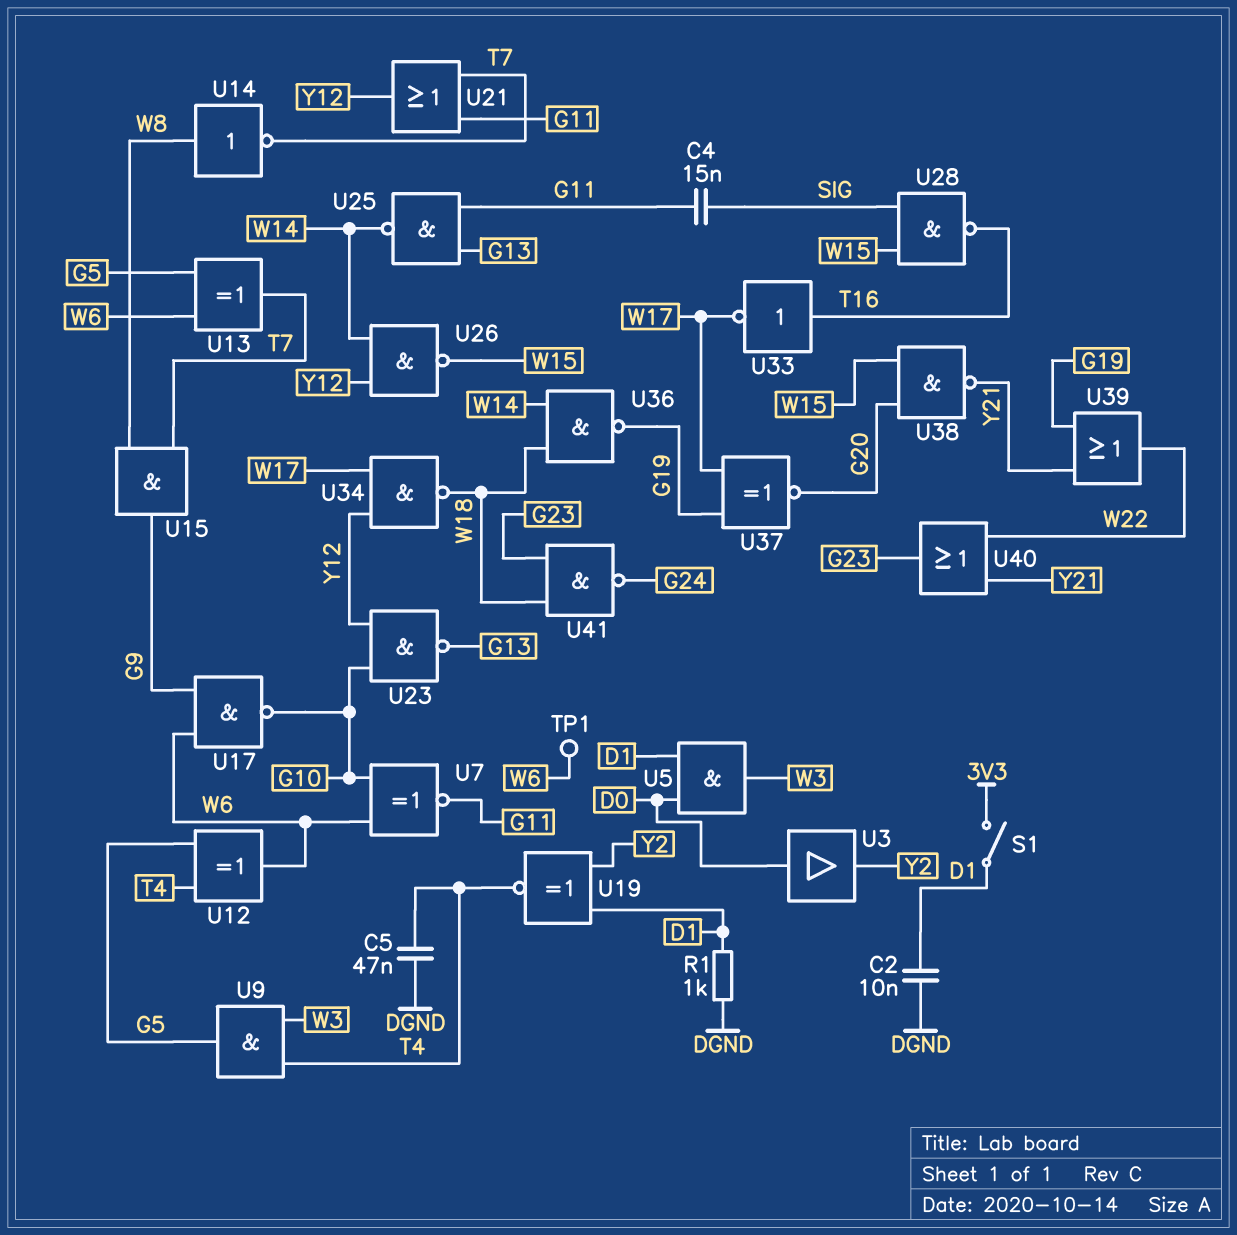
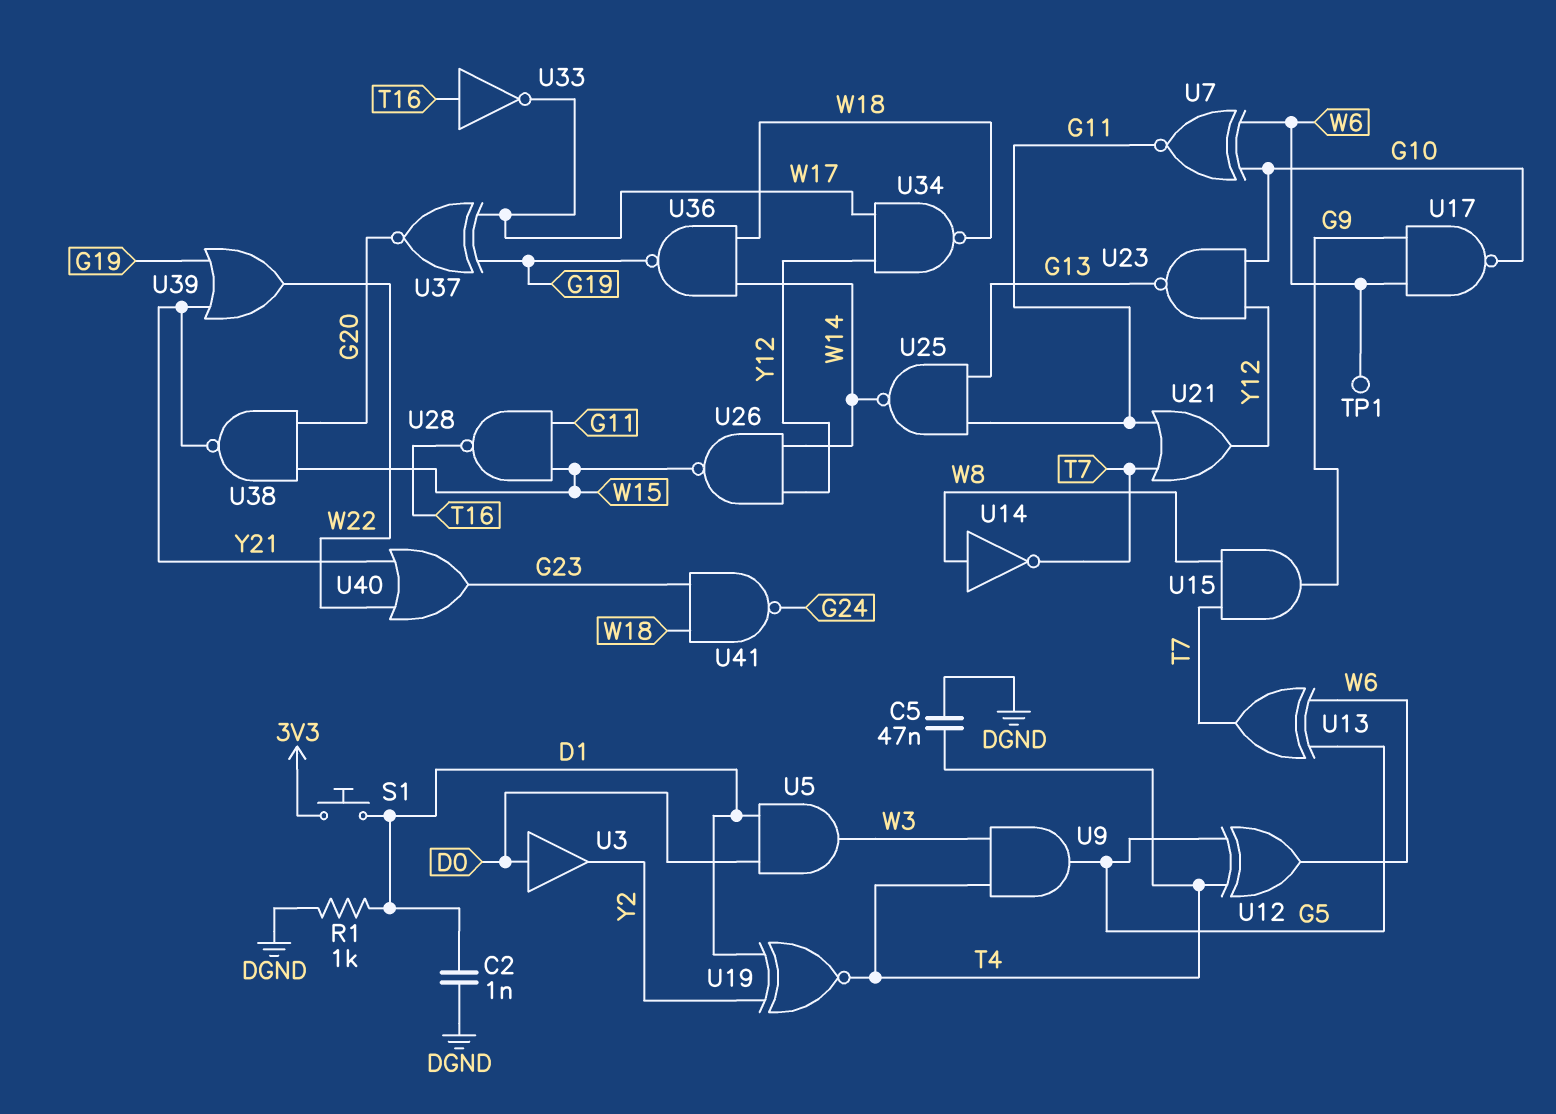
C2: 10nF (D1, DGND) -> 1nF (D1, DGND)
C4: 15nF (G11, SIG) -> none
S1: switch (3V3, D1) -> button (3V3, D1)
U28: NAND (in SIG, in W15, out T16) -> NAND (in G11, in W15, out T16)

